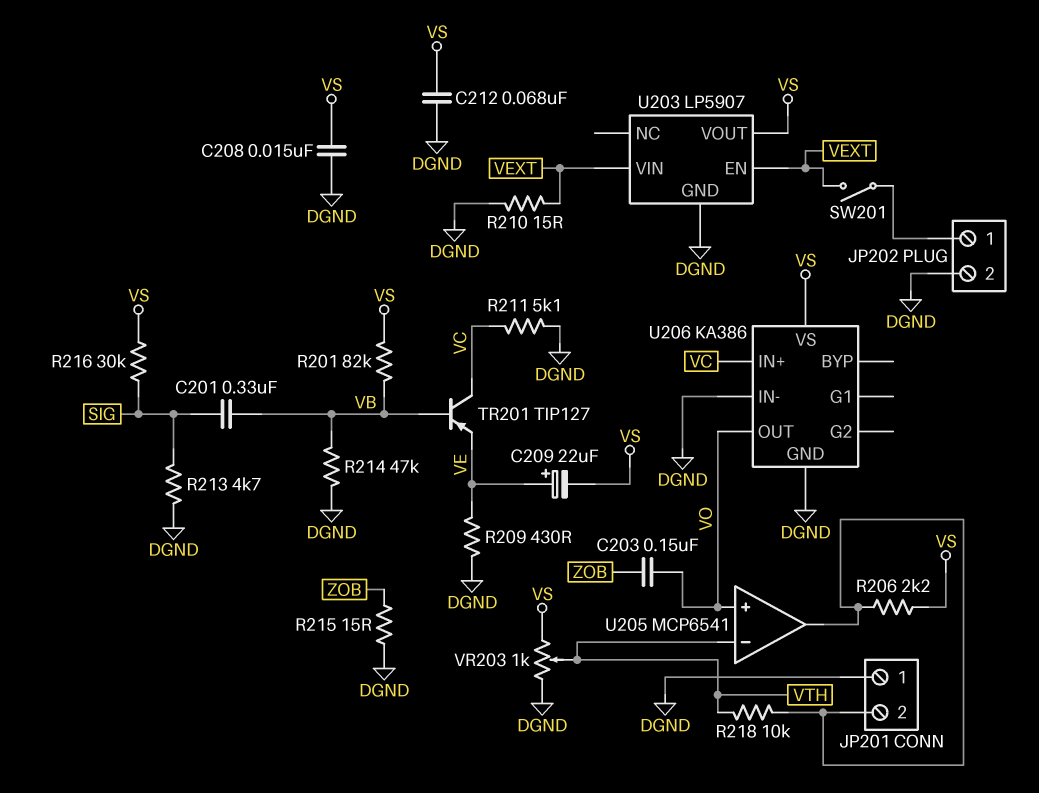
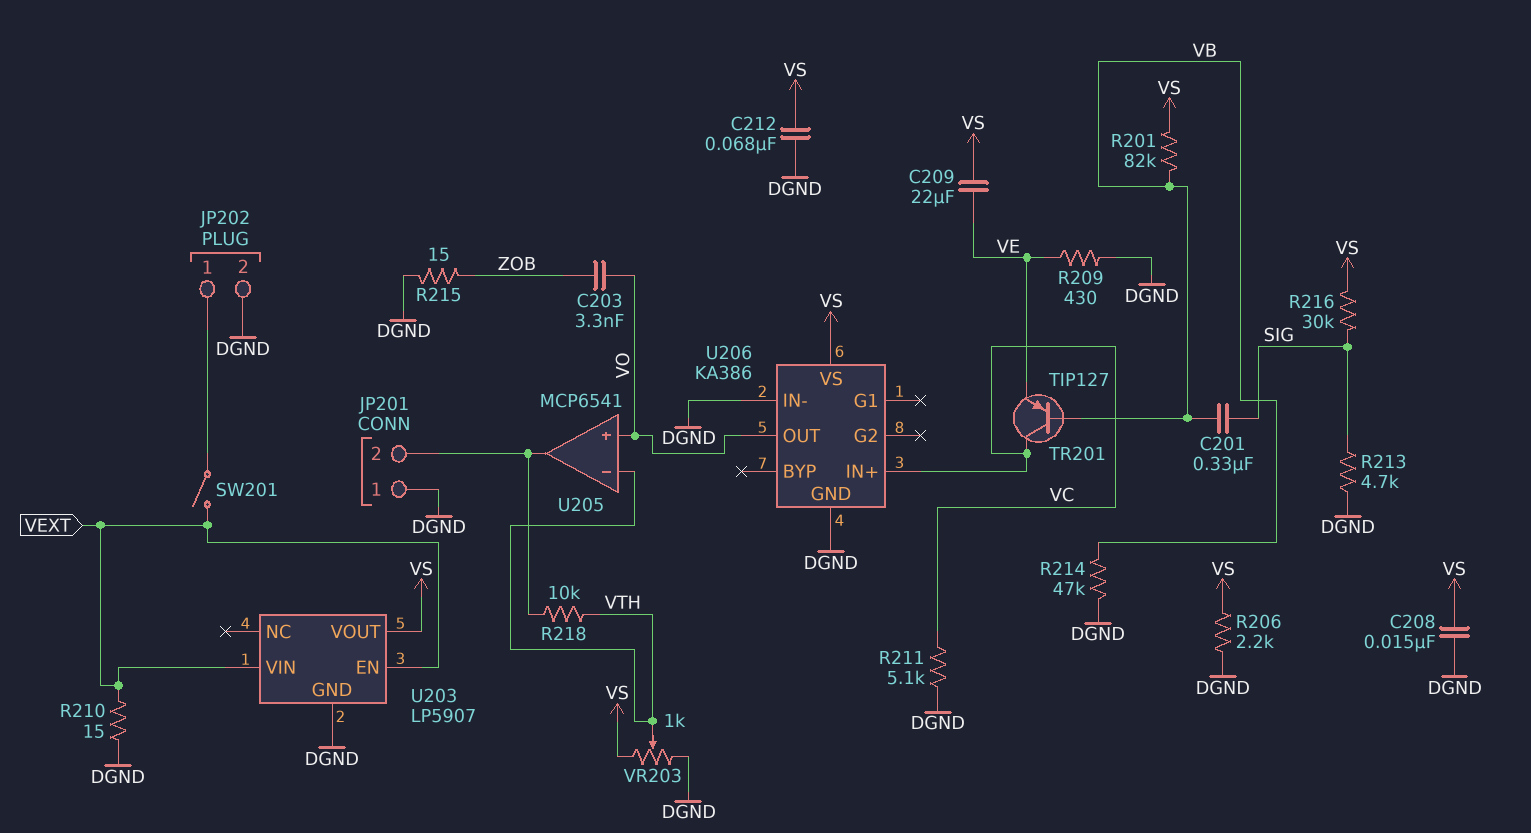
C203: 150nF (VO, ZOB) -> 3.3nF (VO, ZOB)
C209: 22uF (plus VE, minus VS) -> 22uF (VE, VS)
R206: 2.2k (JP201/2, VS) -> 2.2k (DGND, VS)

